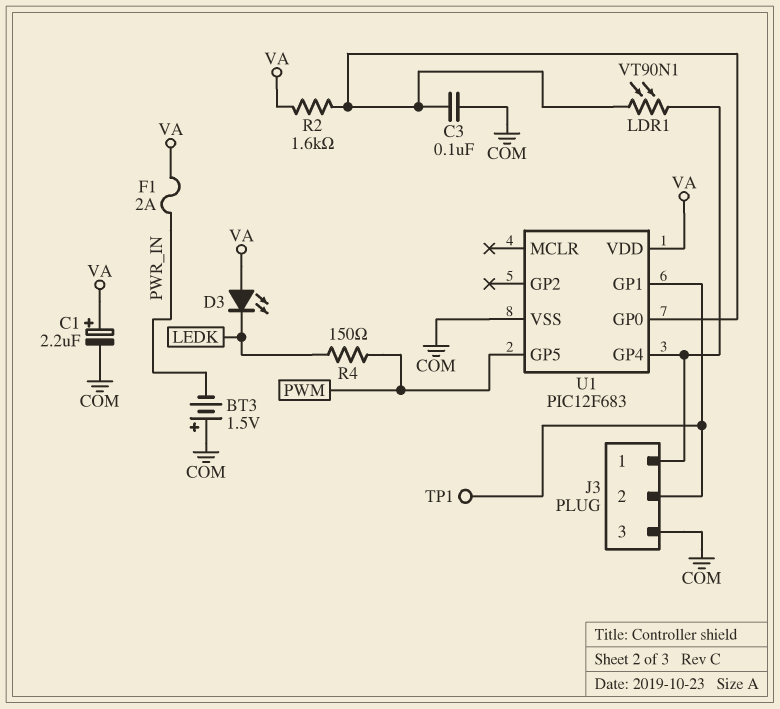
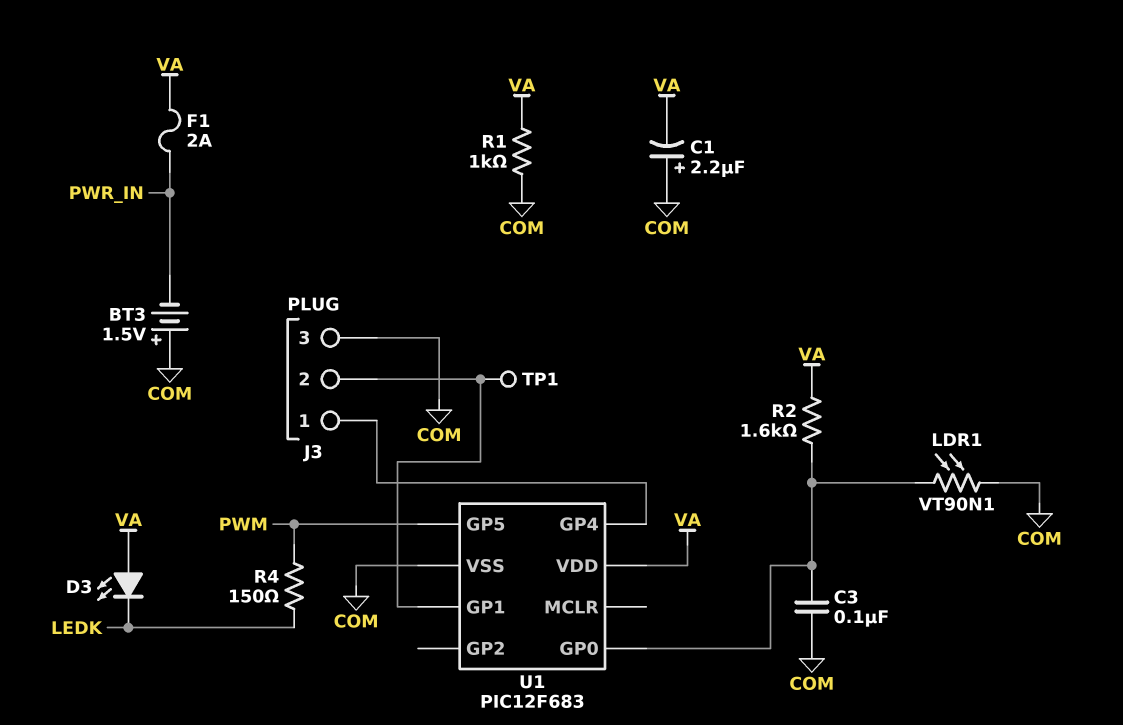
C1: 2.2uF (plus VA, minus COM) -> 2.2uF (plus COM, minus VA)
LDR1: VT90N1 (J3/1, U1/GP0) -> VT90N1 (COM, U1/GP0)
R1: none -> 1k (COM, VA)

